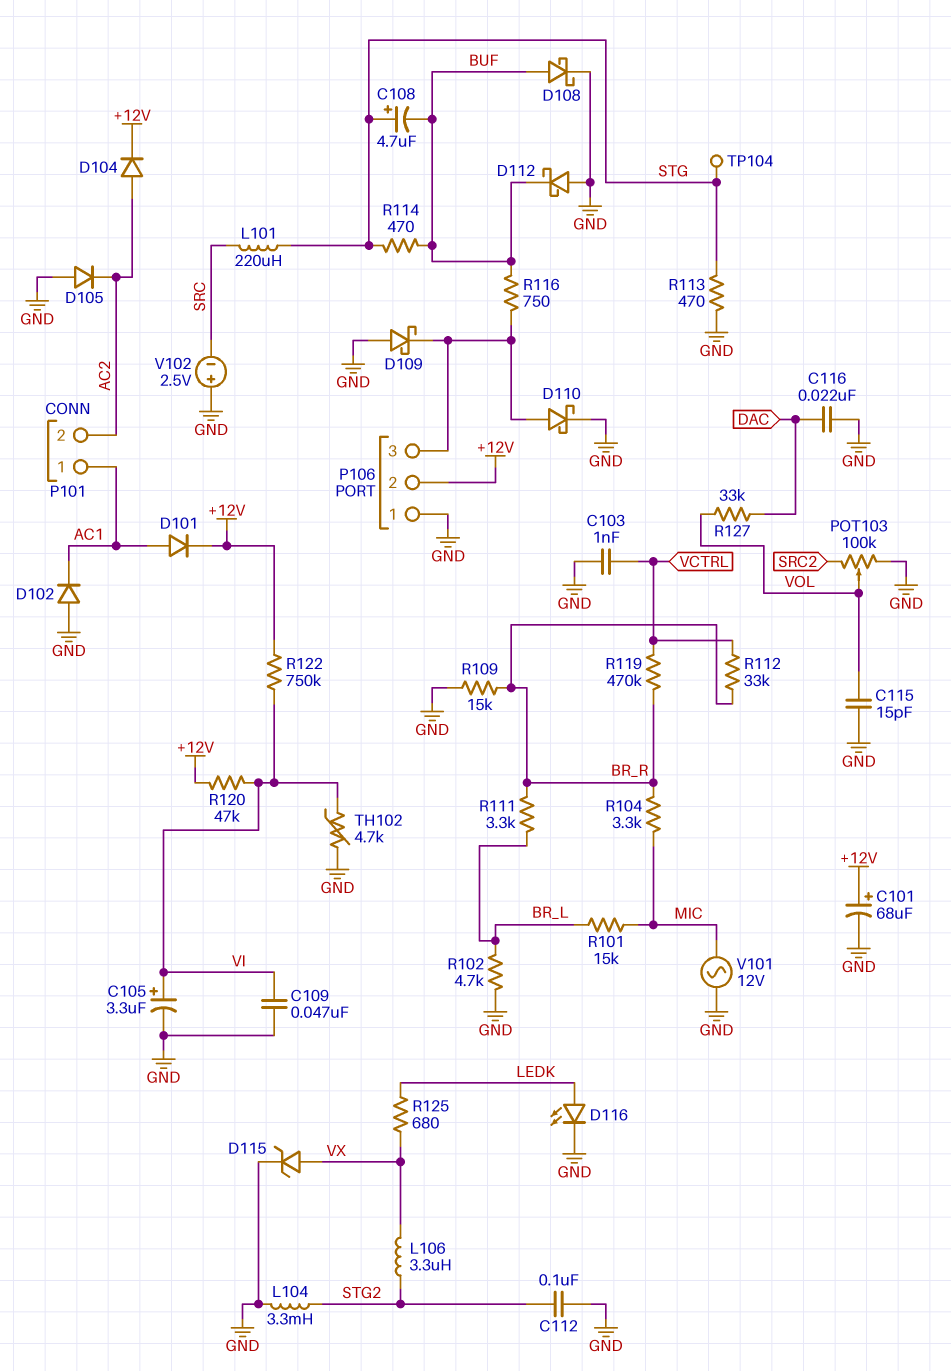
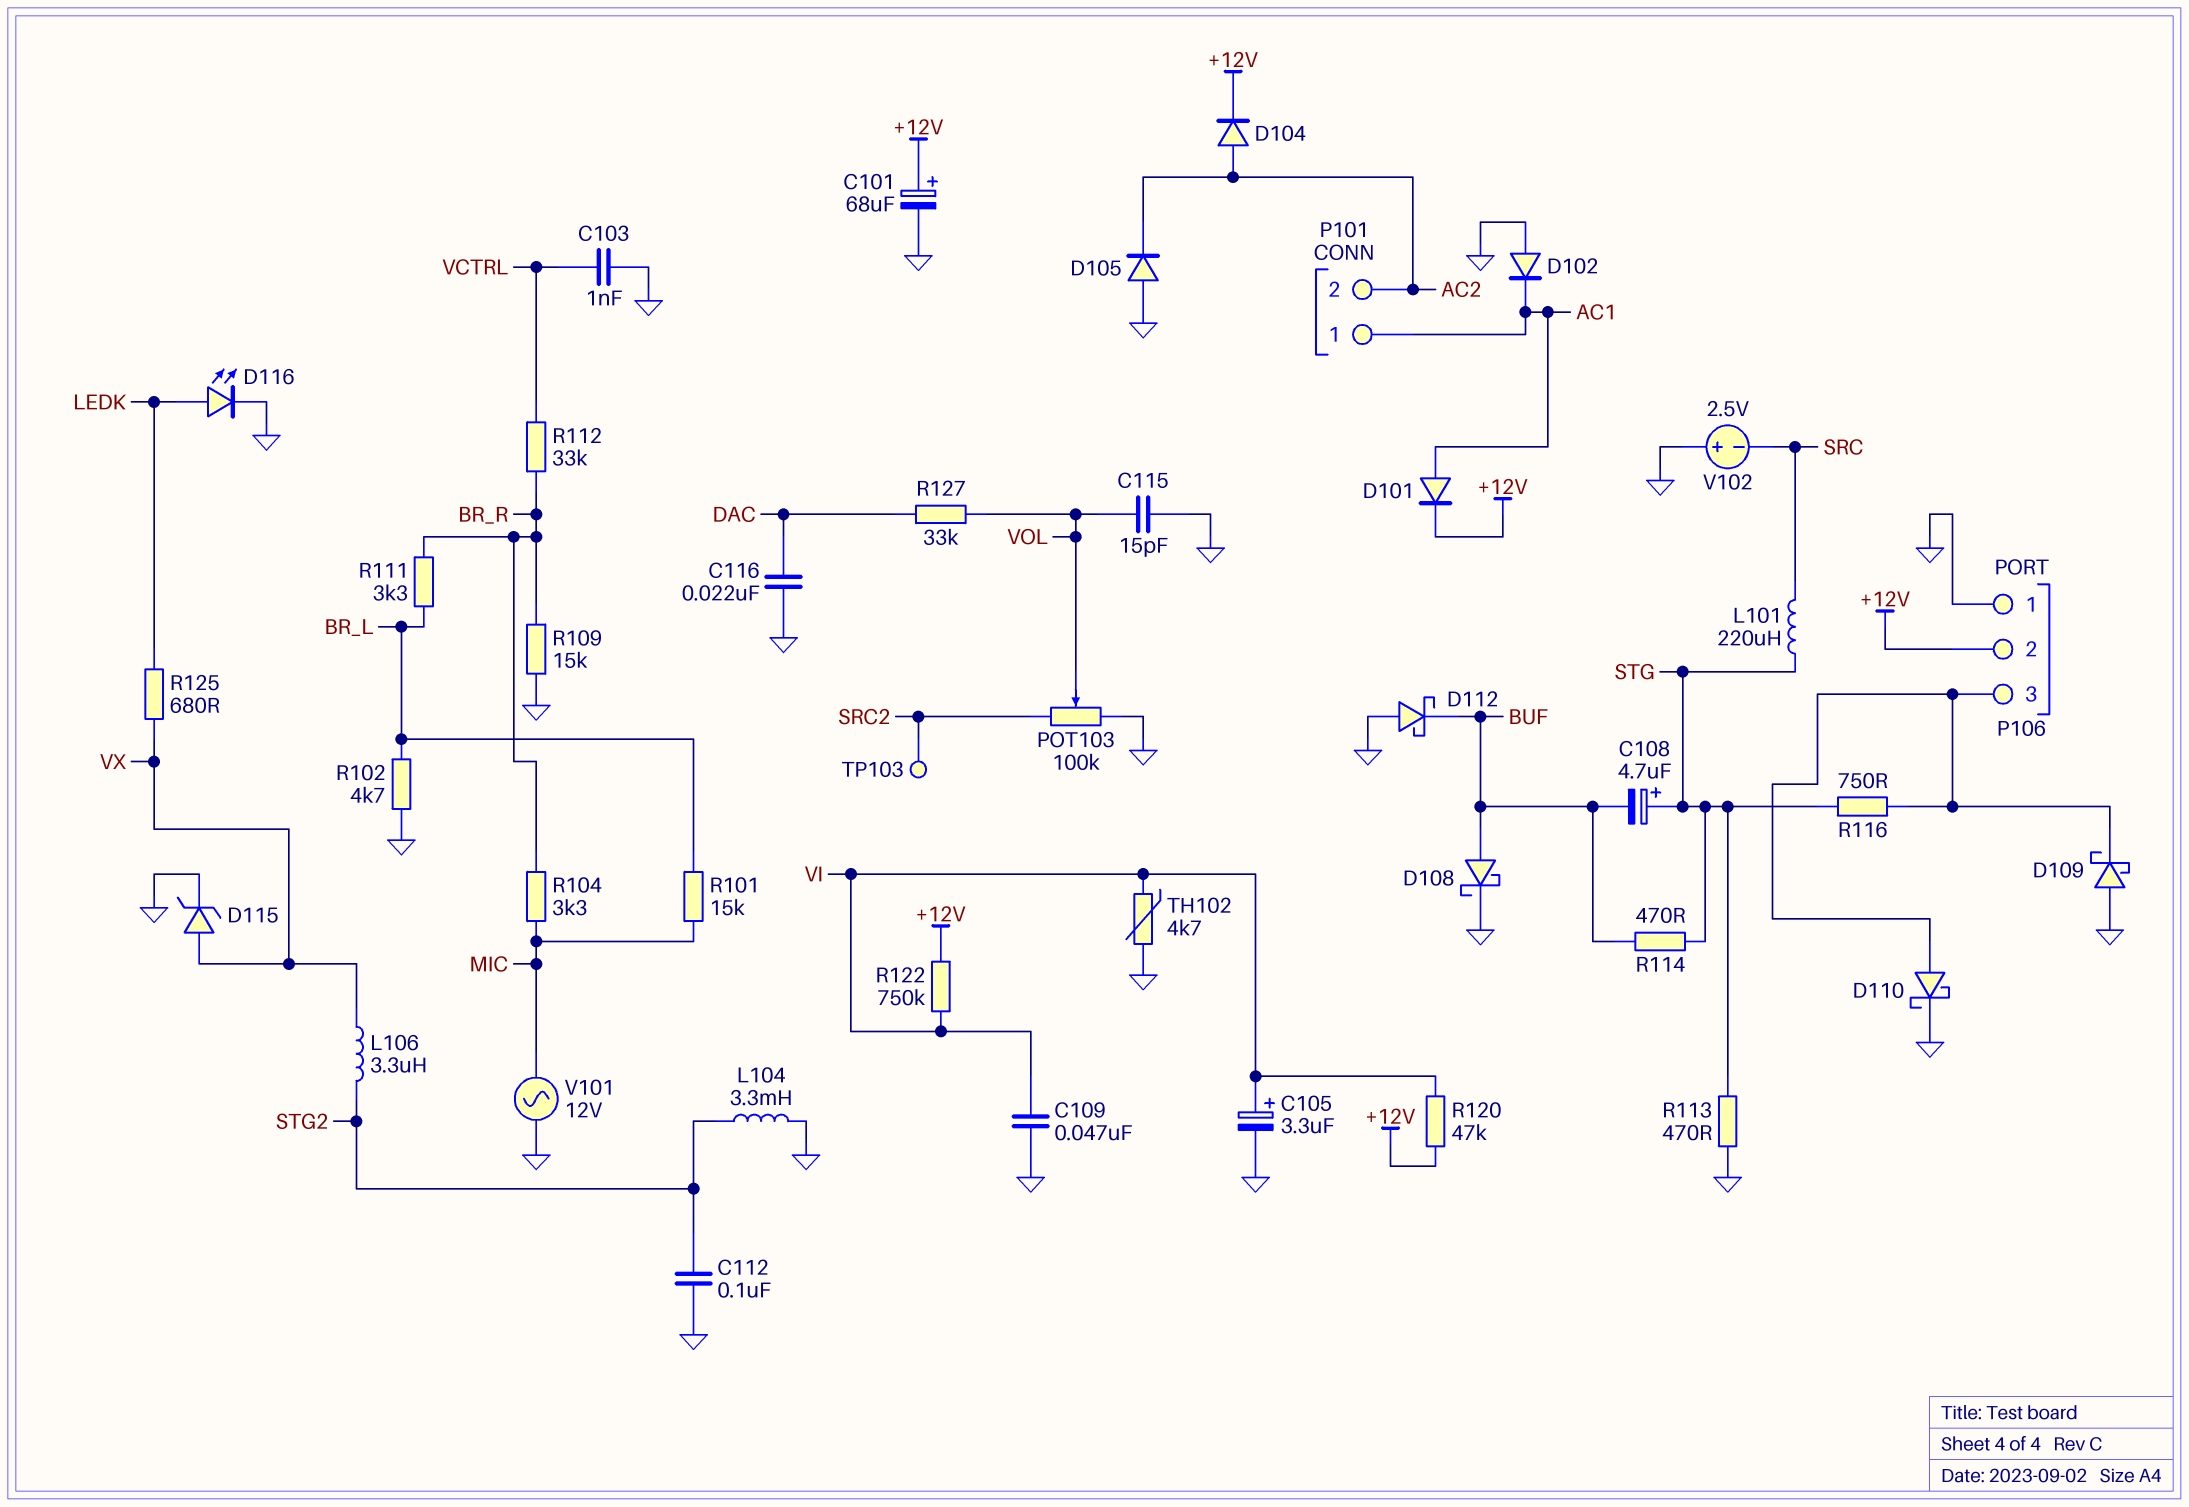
R116: 750 (BUF, P106/3) -> 750 (P106/3, STG)
R119: 470k (BR_R, VCTRL) -> none
TP103: none -> test point (SRC2)
TP104: test point (STG) -> none

